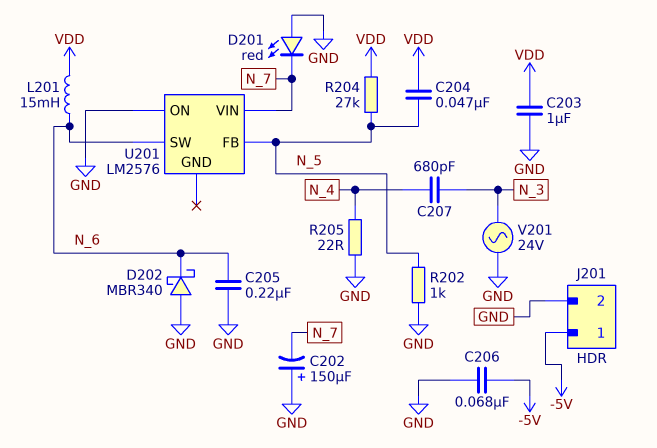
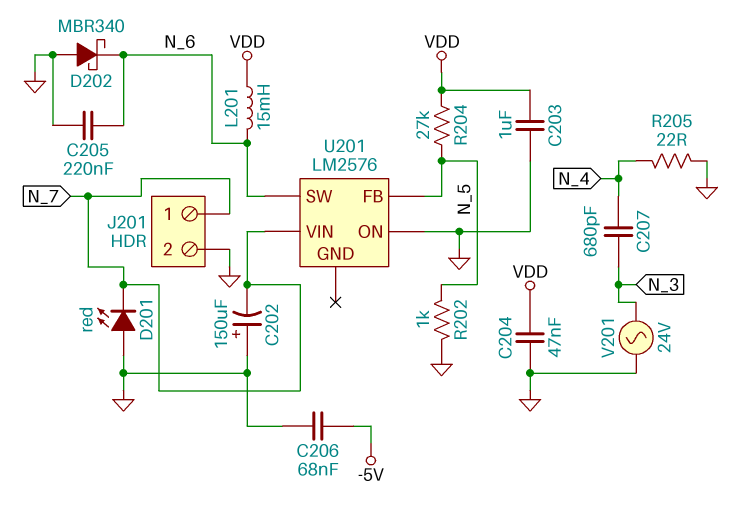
C204: 47nF (N_5, VDD) -> 47nF (GND, VDD)
J201 pin 1: -5V -> N_7

